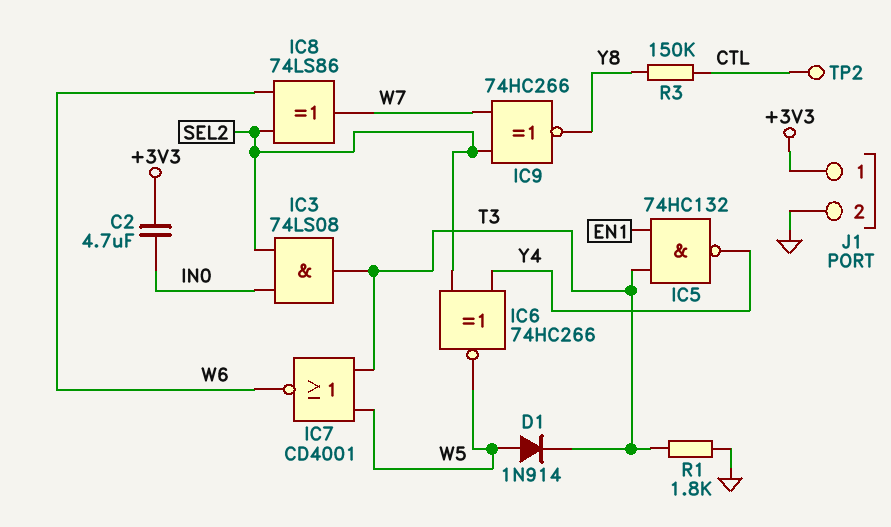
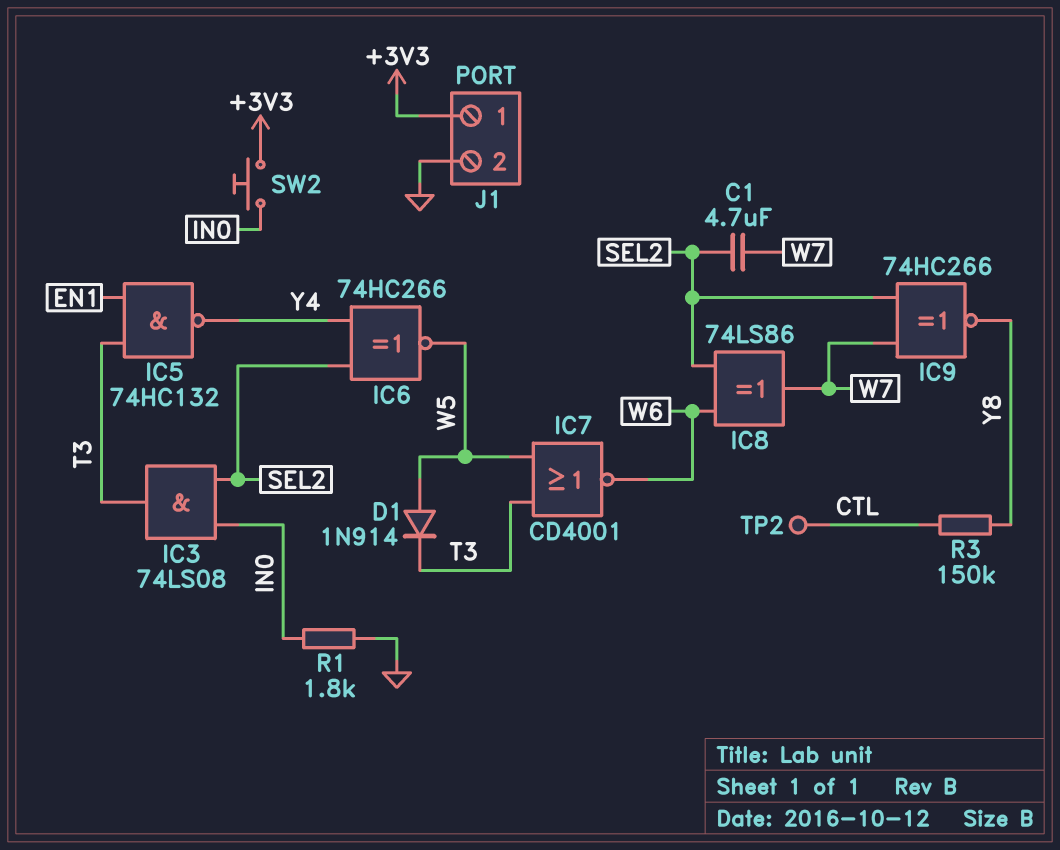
C1: none -> 4.7uF (SEL2, W7)
C2: 4.7uF (+3V3, IN0) -> none
R1: 1.8k (GND, T3) -> 1.8k (GND, IN0)
SW2: none -> button (+3V3, IN0)

